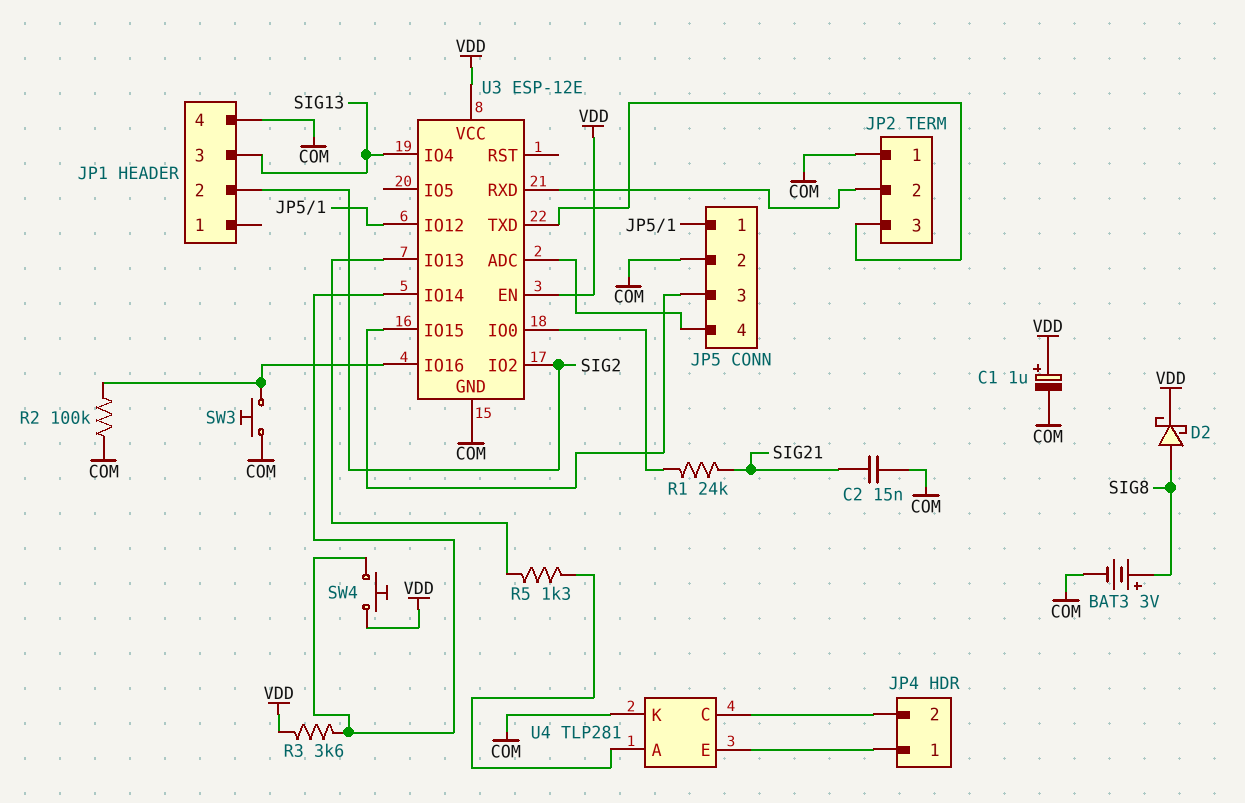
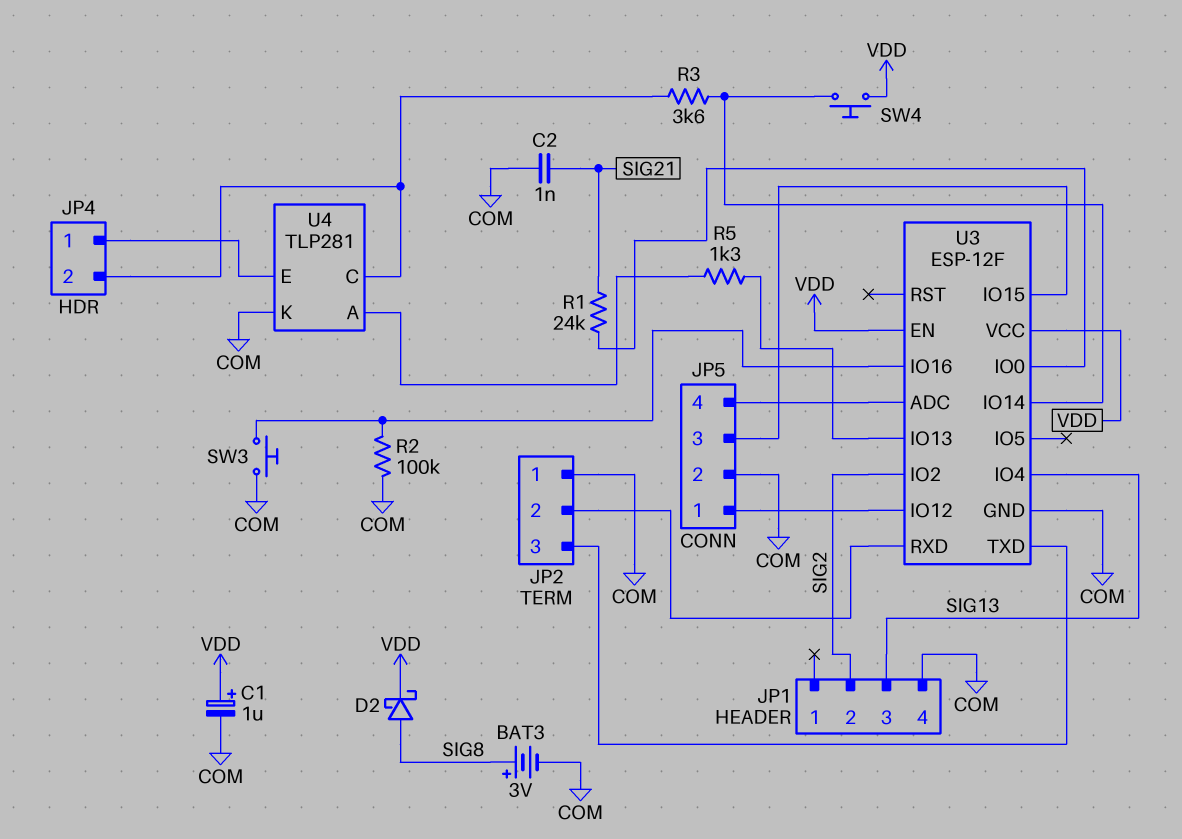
C2: 15nF (COM, SIG21) -> 1nF (COM, SIG21)
R3: 3.6k (U3/IO14, VDD) -> 3.6k (JP4/2, U3/IO14)
U3: ESP-12E -> ESP-12F

